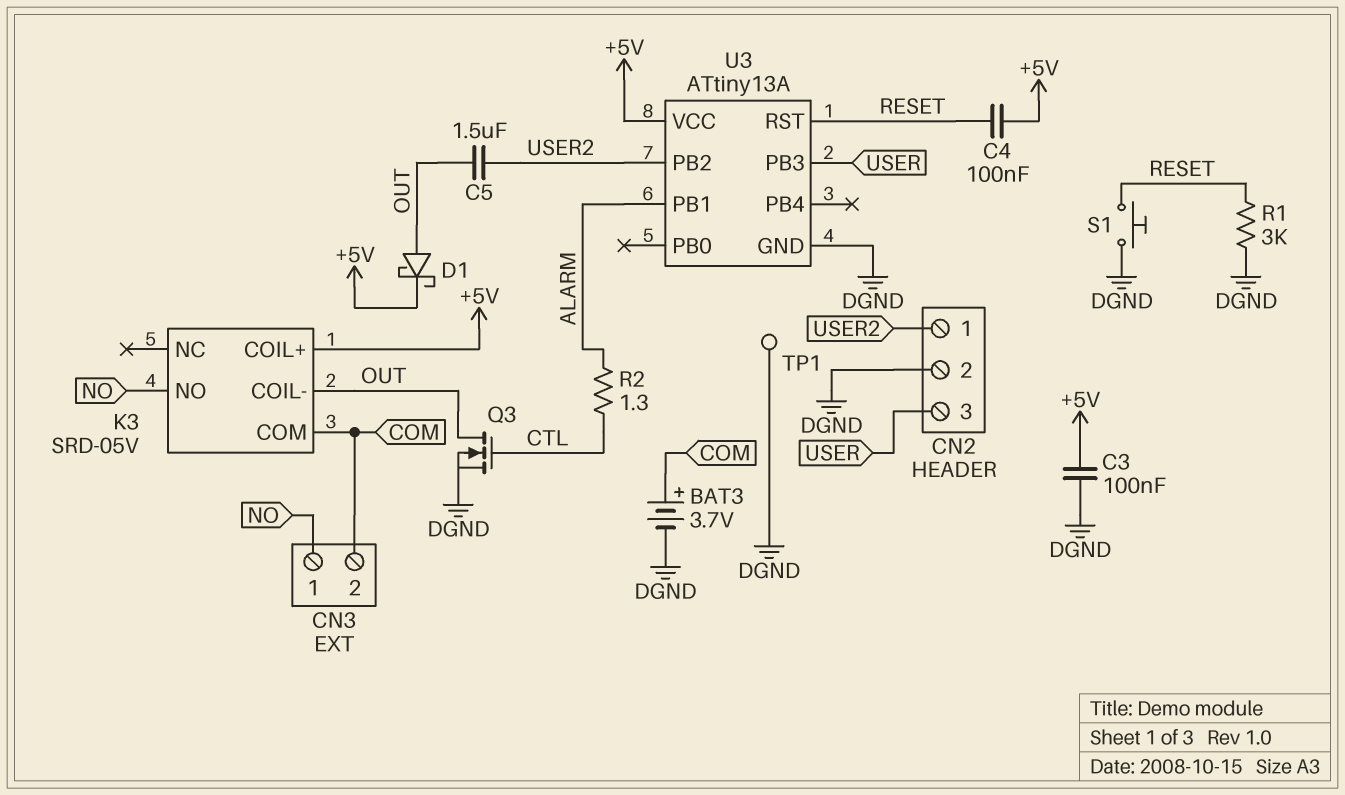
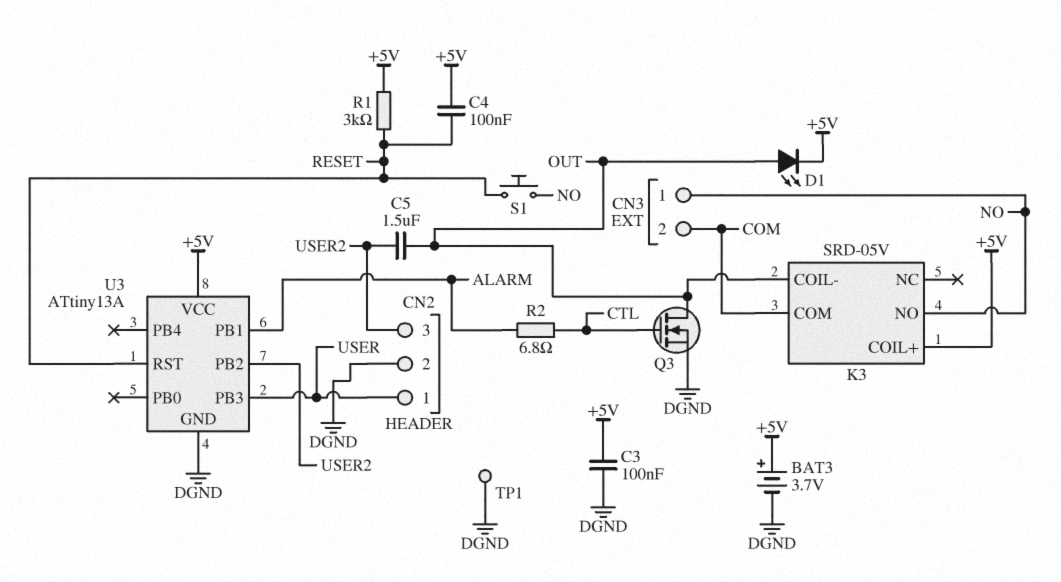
BAT3: 3.7V (plus COM, minus DGND) -> 3.7V (plus +5V, minus DGND)
CN2 pin 1: USER2 -> USER
CN2 pin 3: USER -> USER2
D1: schottky (A OUT, K +5V) -> LED (A OUT, K +5V)
R1: 3k (DGND, RESET) -> 3k (+5V, RESET)
R2: 1.3 (ALARM, CTL) -> 6.8 (ALARM, CTL)
S1: button (DGND, RESET) -> button (NO, RESET)

